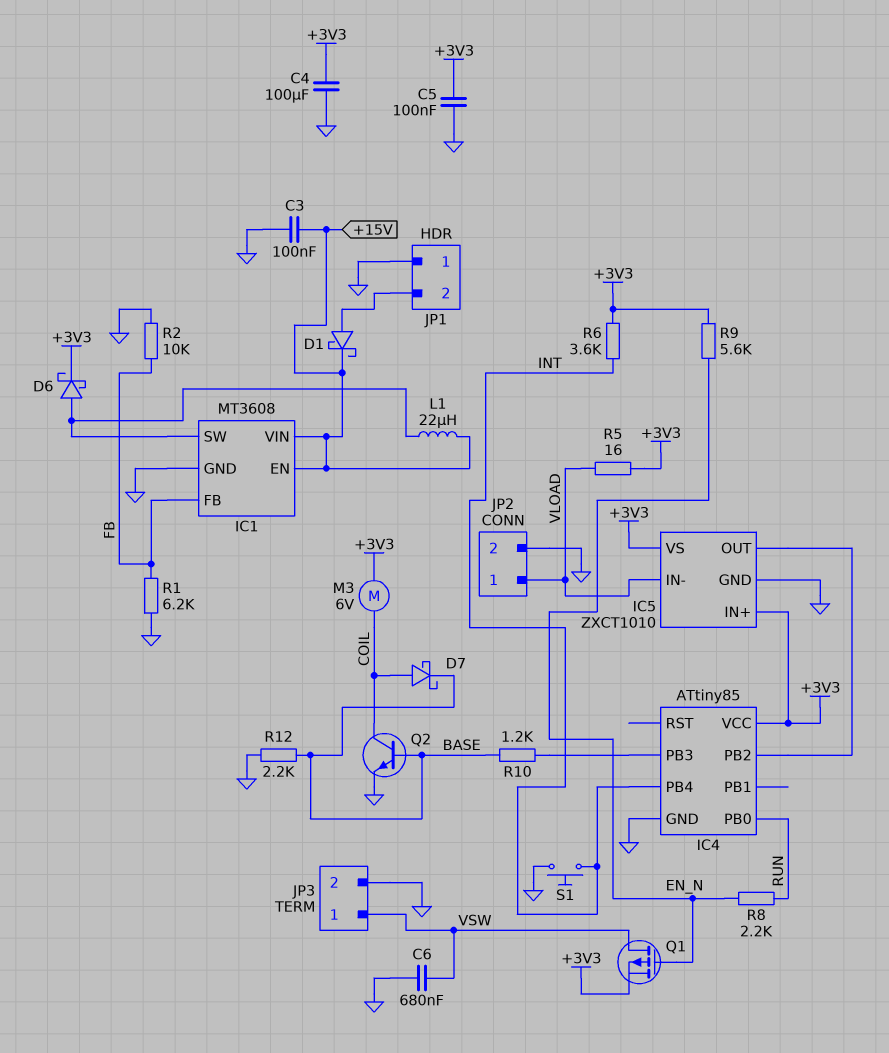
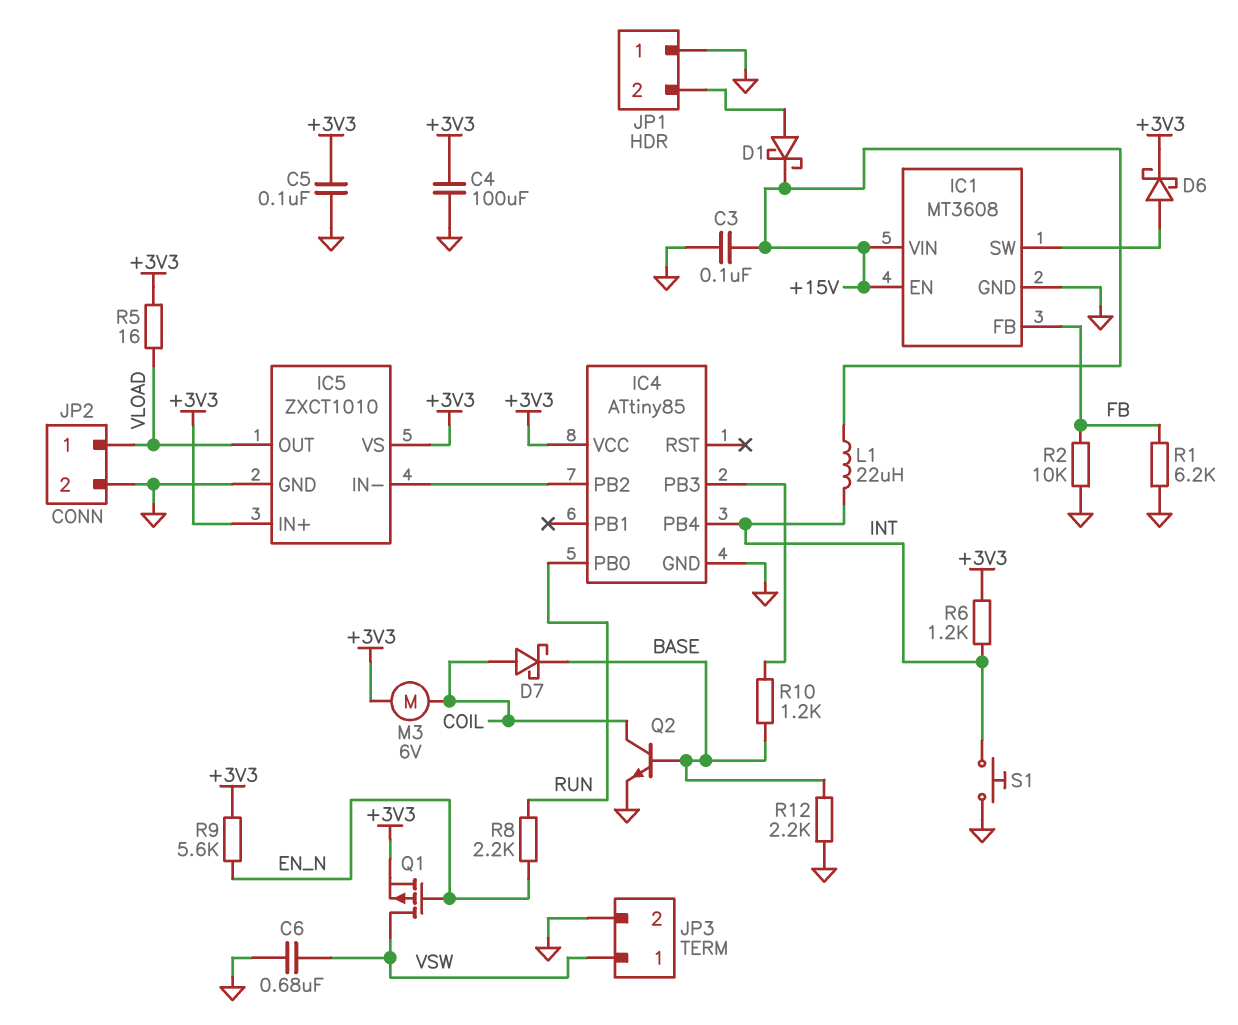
IC5 pin IN-: VLOAD -> IC4/PB2
IC5 pin OUT: IC4/PB2 -> VLOAD
L1: 22uH (+15V, IC1/SW) -> 22uH (+15V, INT)
R6: 3.6k (+3V3, INT) -> 1.2k (+3V3, INT)

